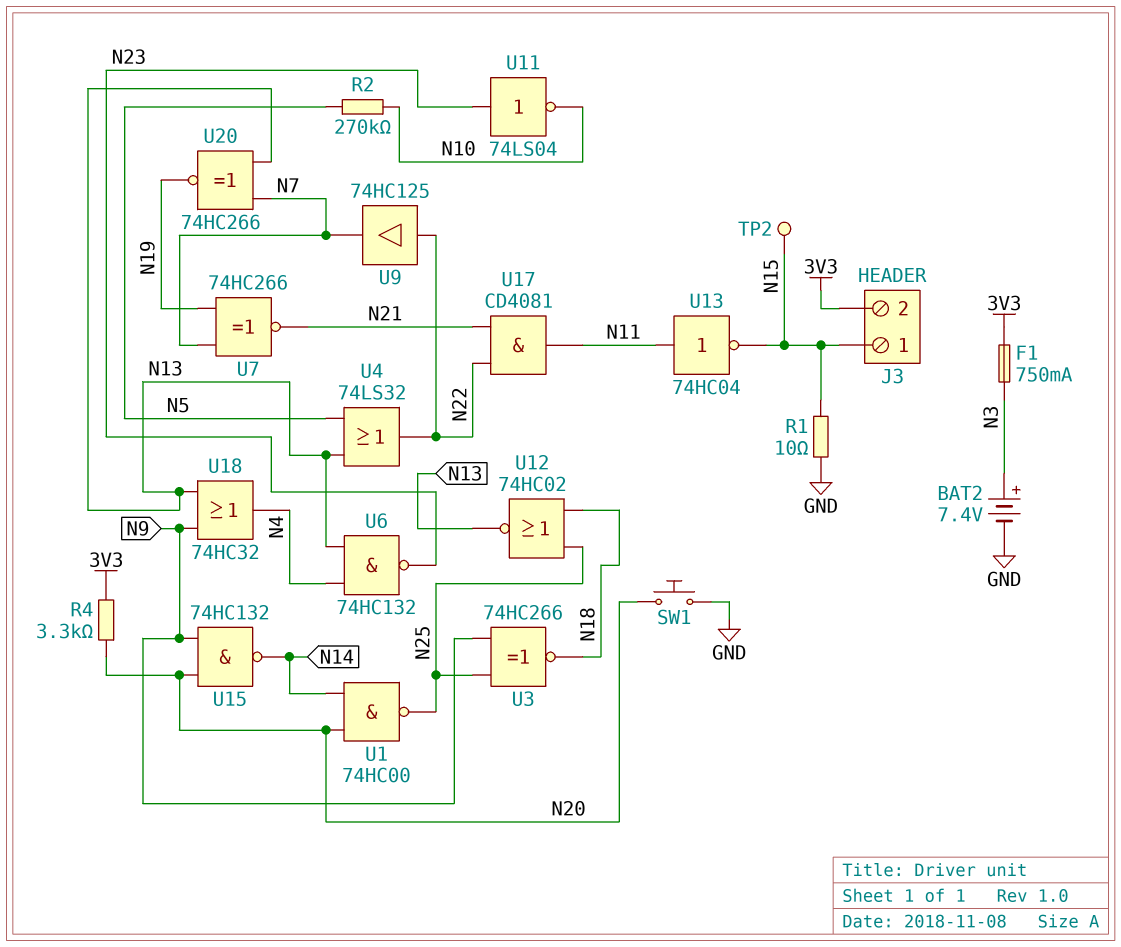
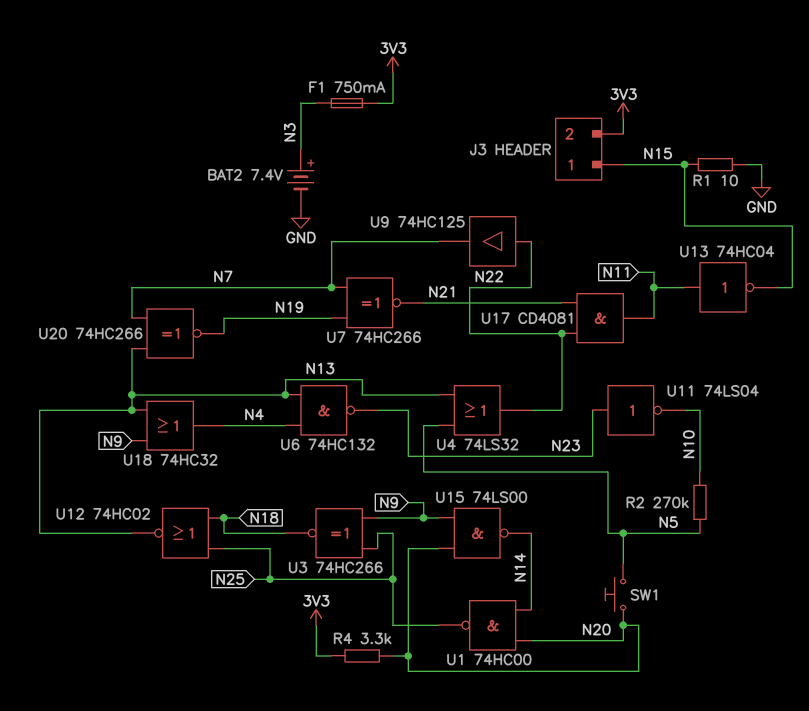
SW1: button (GND, N20) -> button (N5, N20)
TP2: test point (N15) -> none
U15: NAND 74HC132 (in N9, in N20, out N14) -> NAND 74LS00 (in N9, in N20, out N14)

